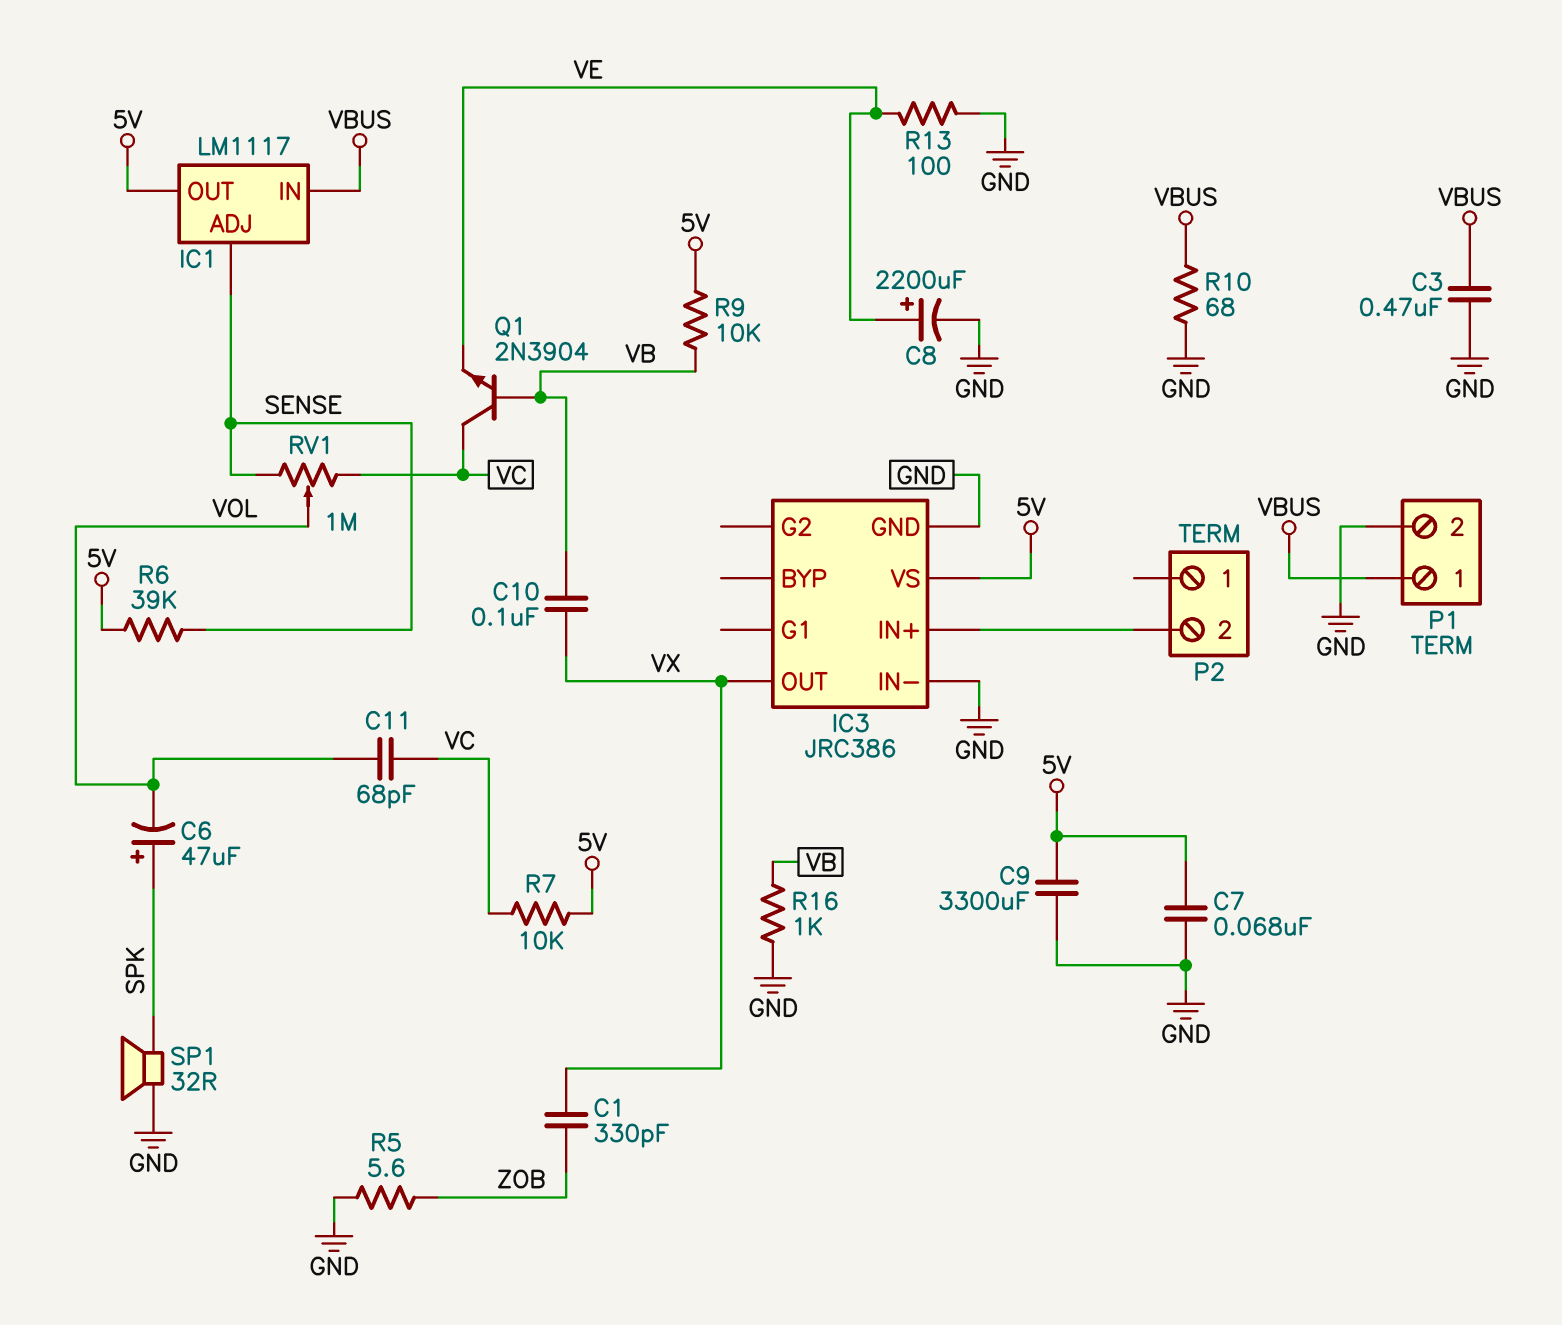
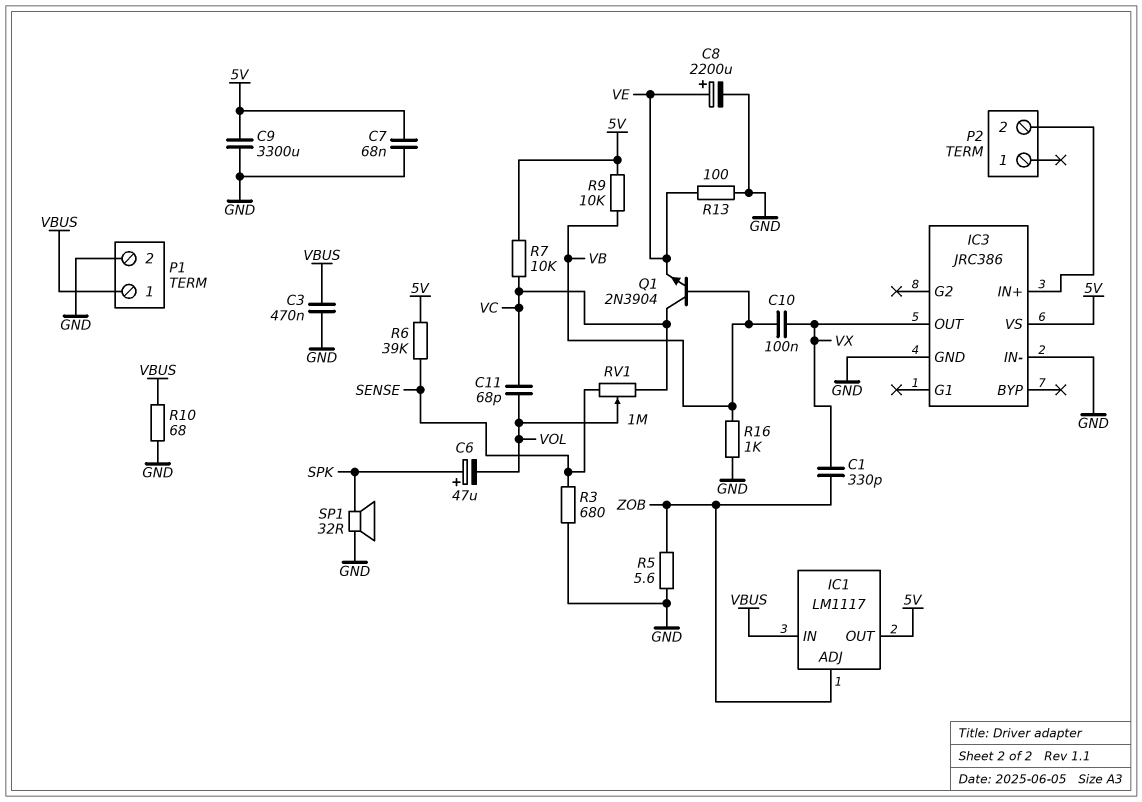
IC1 pin ADJ: SENSE -> ZOB
R3: none -> 680 (GND, SENSE)

